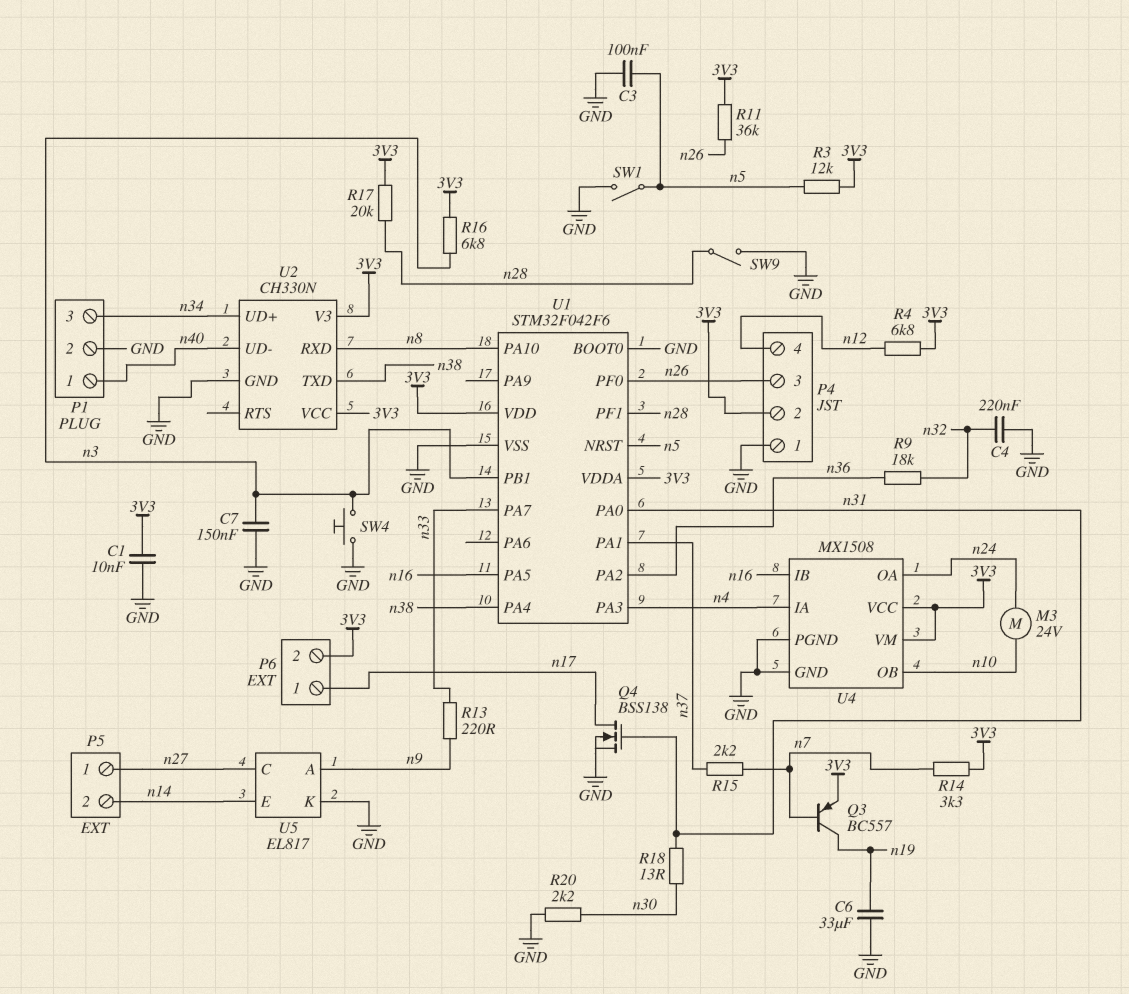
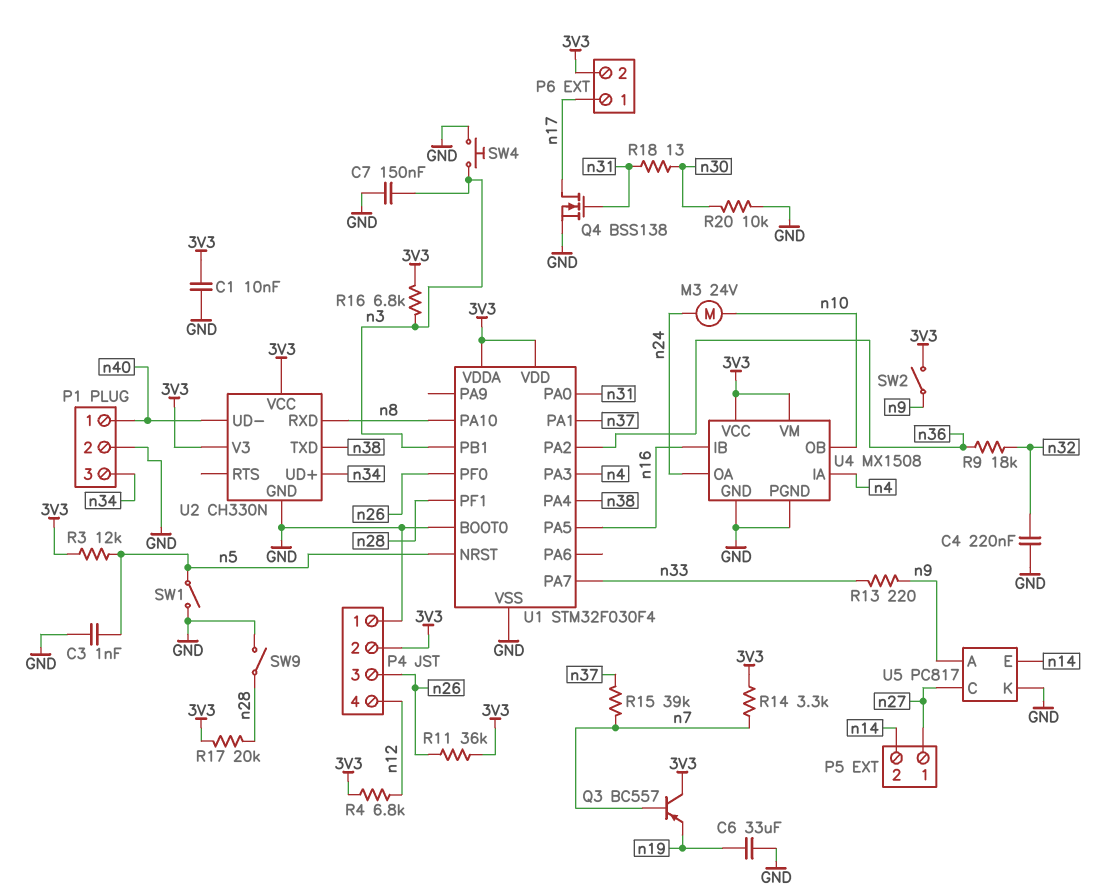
C3: 100nF (GND, n5) -> 1nF (GND, n5)
Q3: PNP BC557 (B n7, C n19, E 3V3) -> PNP BC557 (B n7, C 3V3, E n19)
R15: 2.2k (n7, n37) -> 39k (n7, n37)
R20: 2.2k (GND, n30) -> 10k (GND, n30)
SW2: none -> switch (3V3, n9)
U1: STM32F042F6 -> STM32F030F4
U5: EL817 -> PC817

